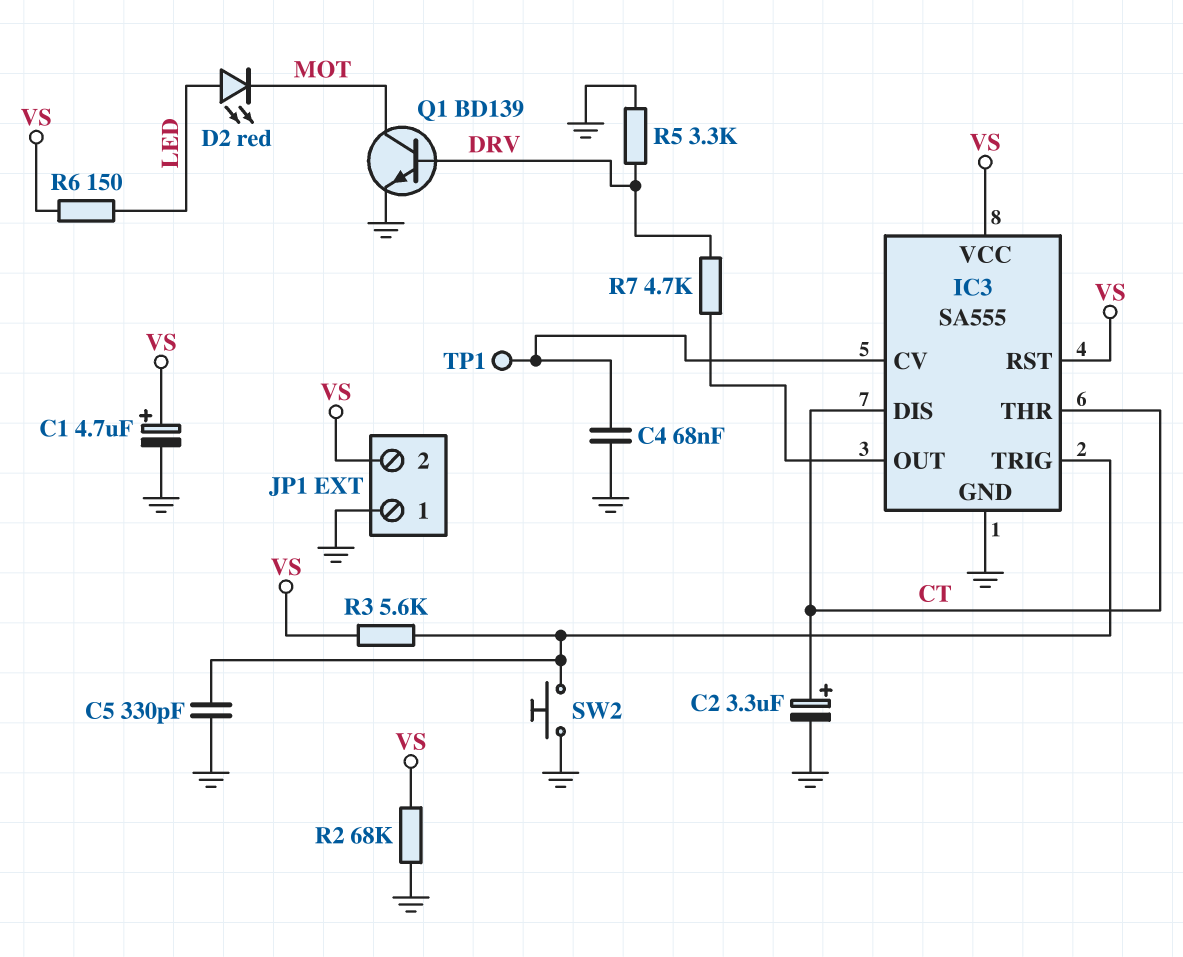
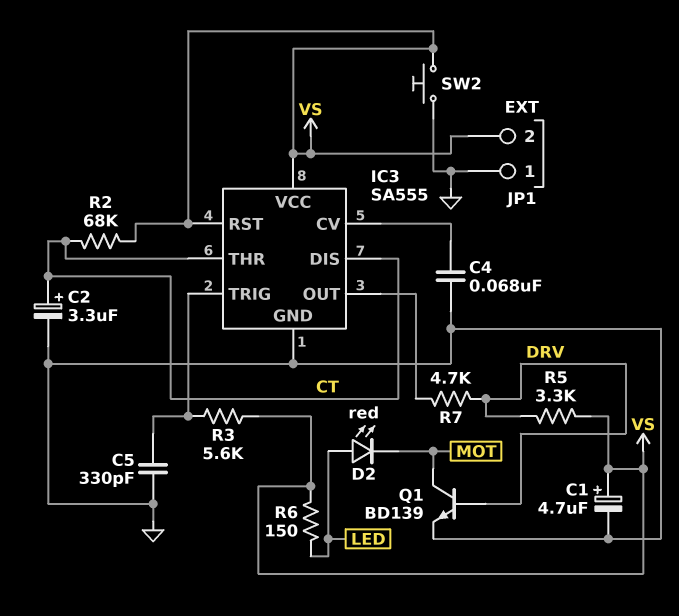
R2: 68k (GND, VS) -> 68k (CT, VS)
R5: 3.3k (DRV, GND) -> 3.3k (DRV, VS)
SW2: button (GND, IC3/TRIG) -> button (GND, VS)
TP1: test point (IC3/CV) -> none

